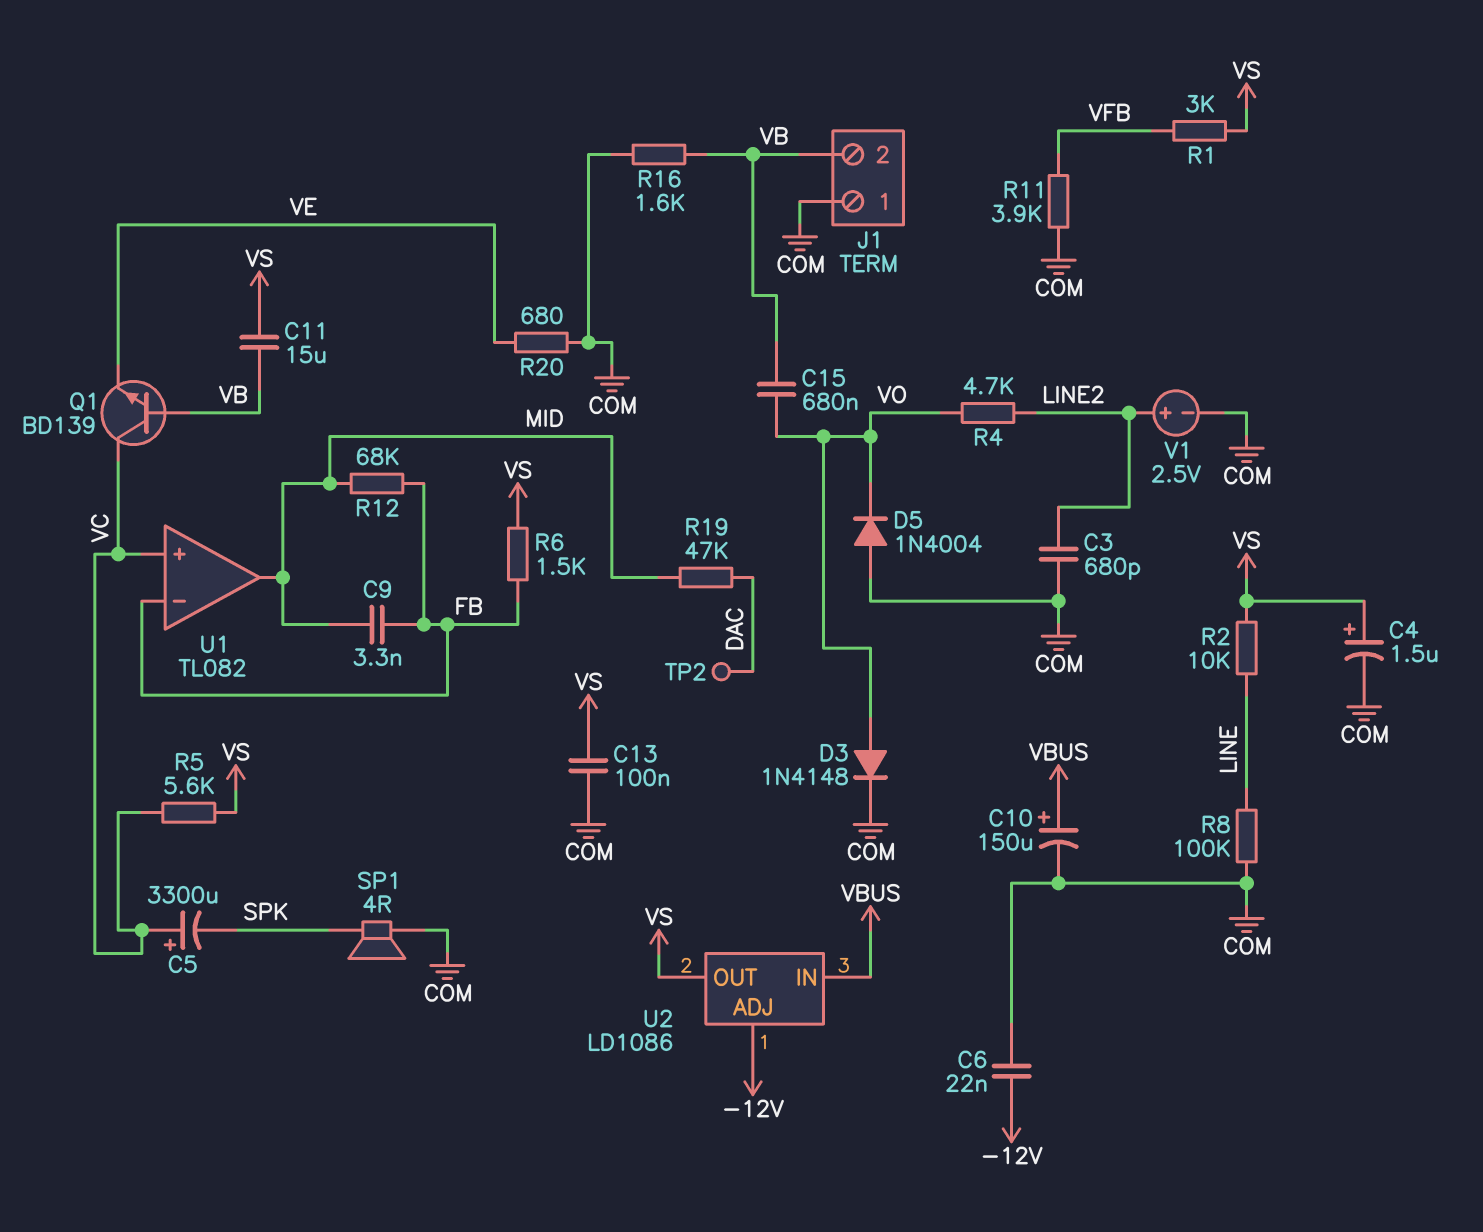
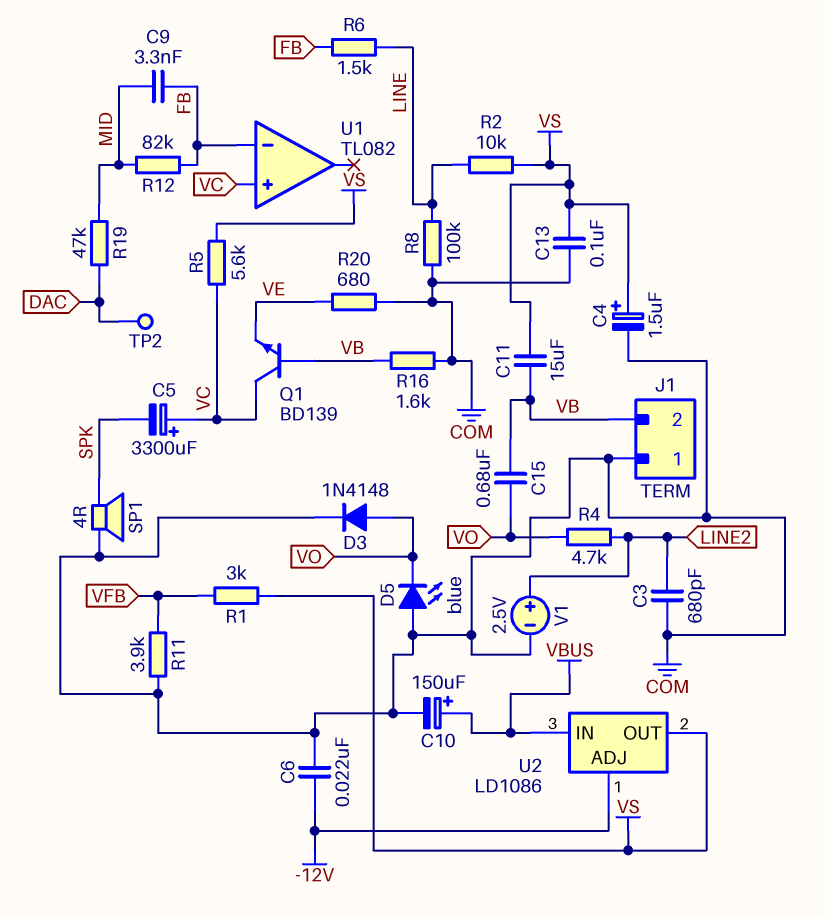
D5: diode 1N4004 (A COM, K VO) -> LED blue (A COM, K VO)
R6: 1.5k (FB, VS) -> 1.5k (FB, LINE)
R12: 68k (FB, MID) -> 82k (FB, MID)
U1 pin out: MID -> none

